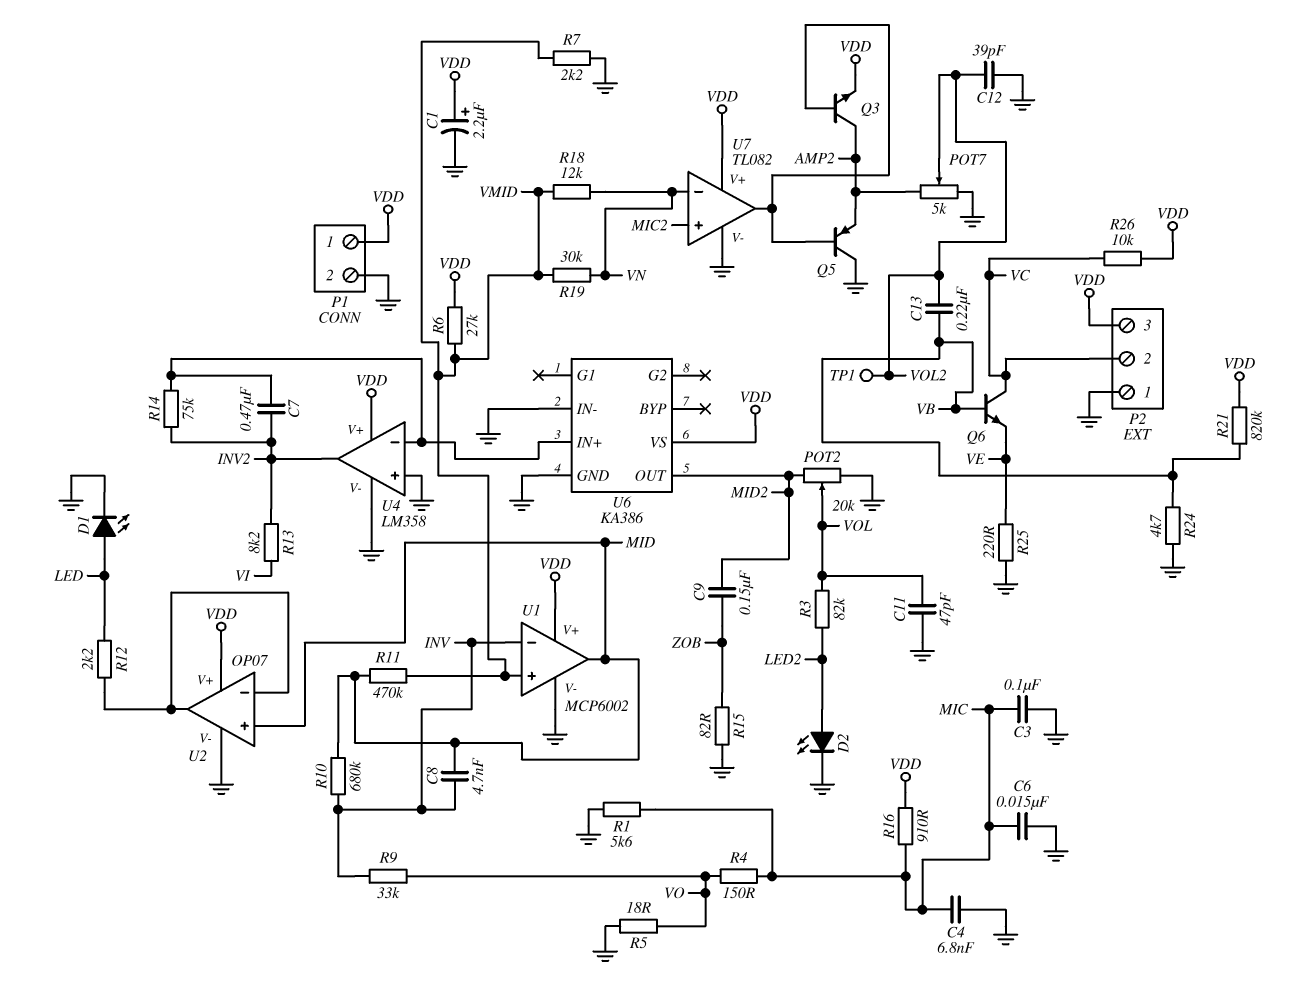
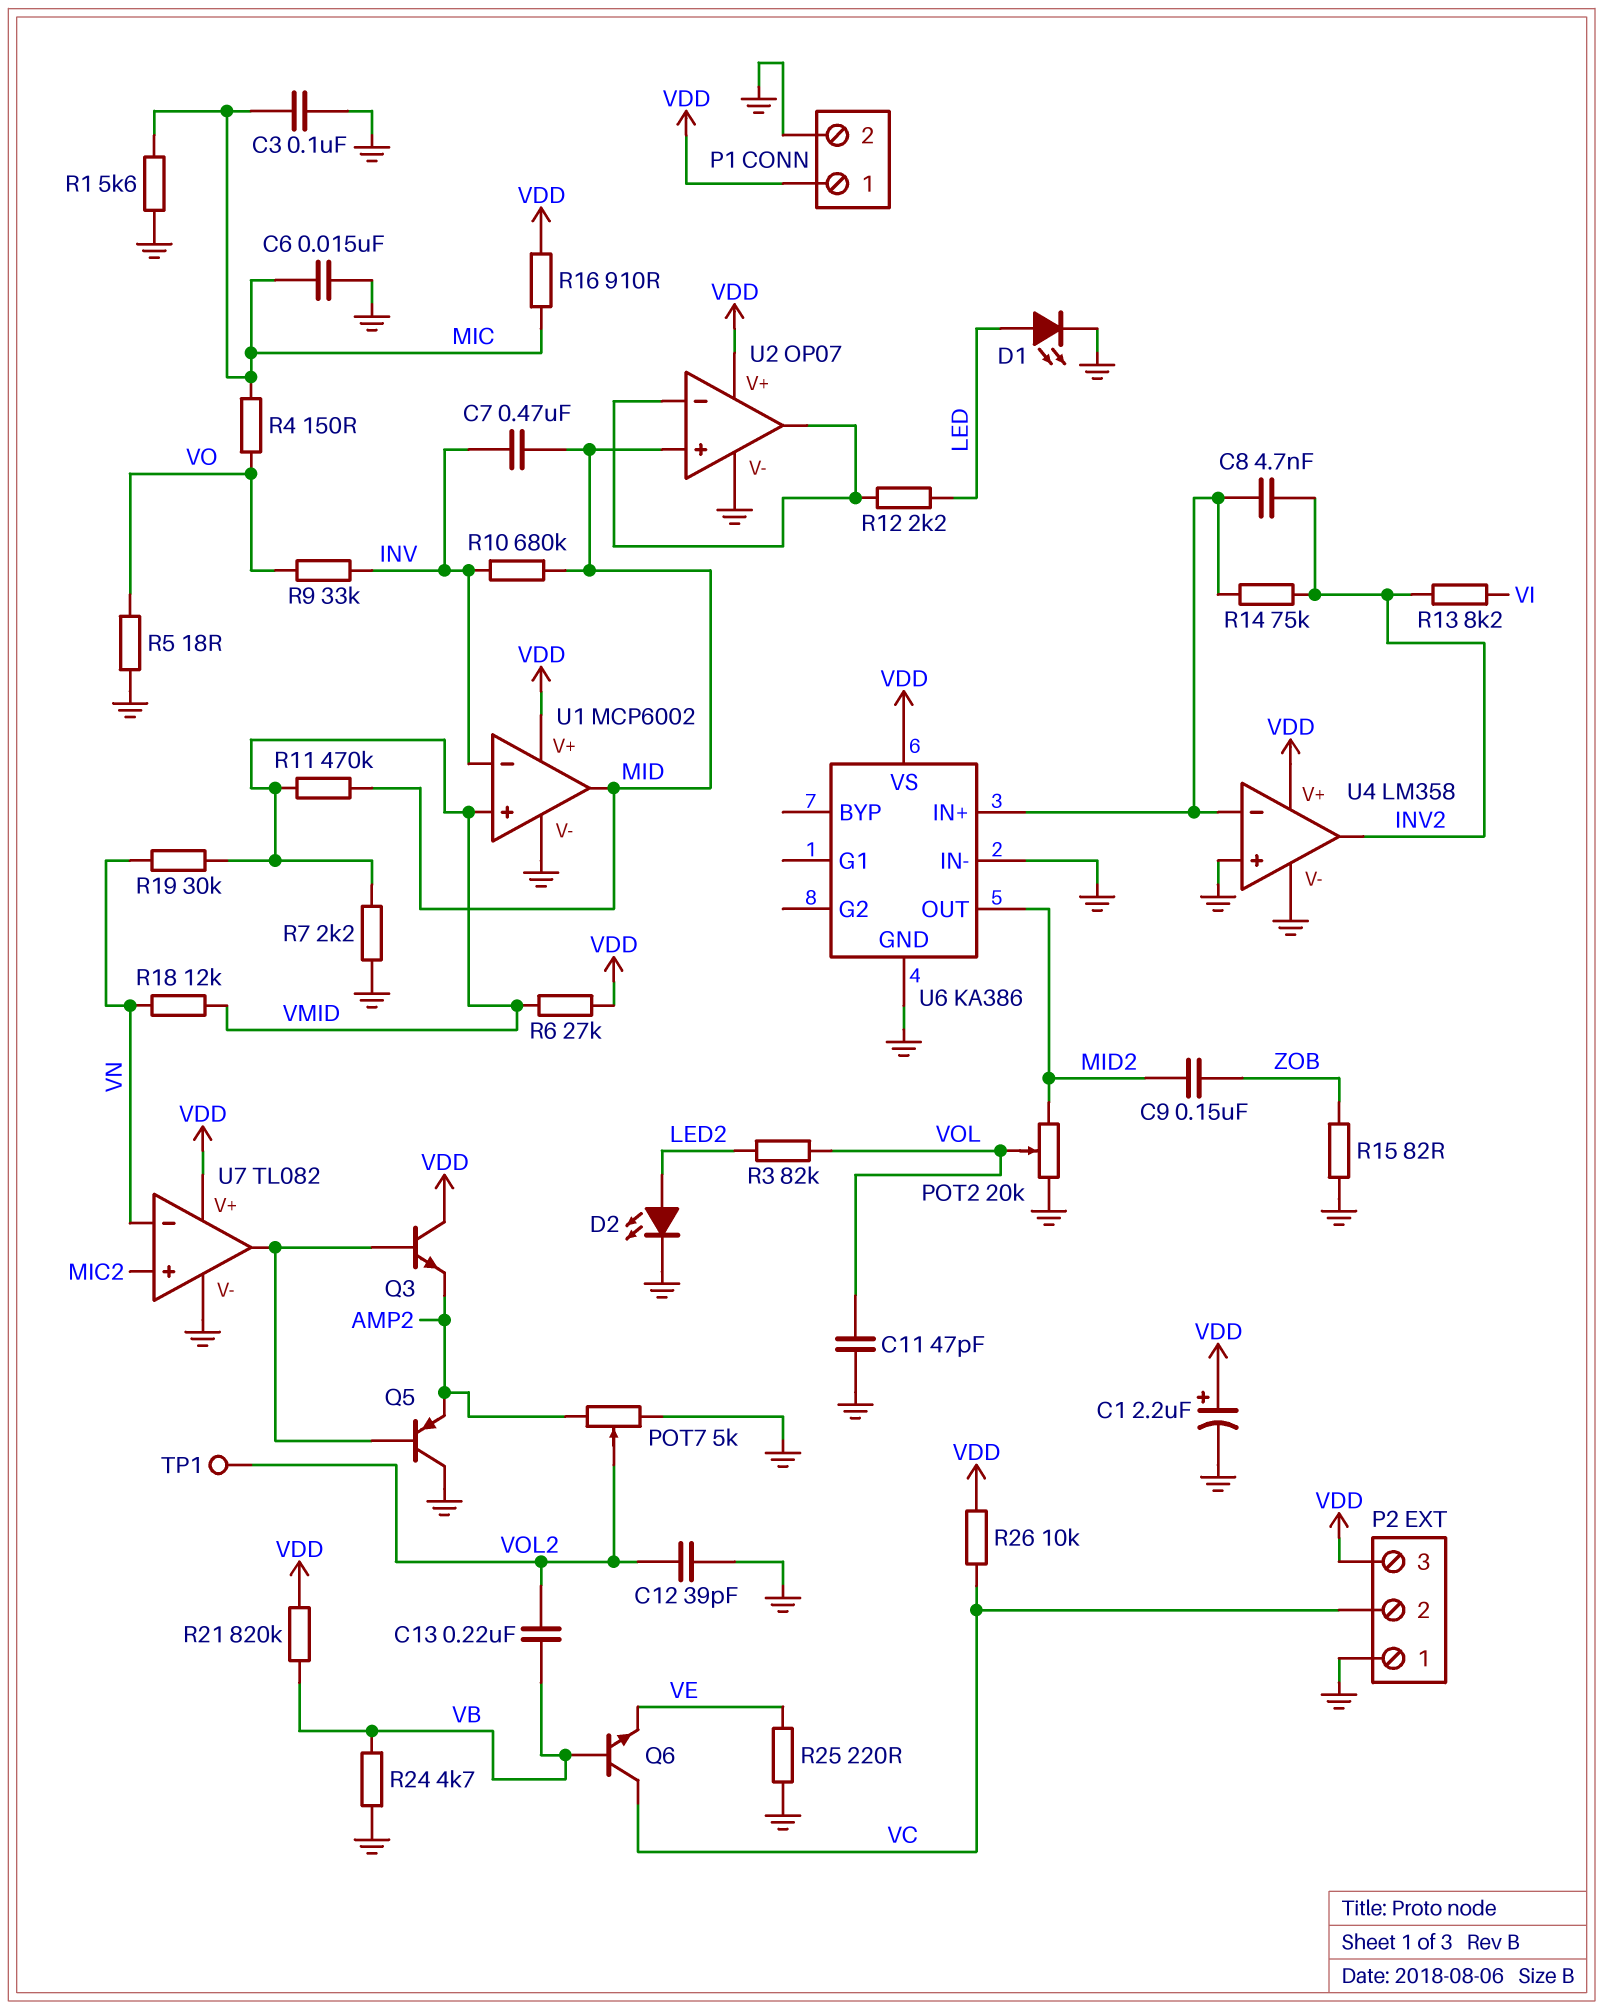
C4: 6.8nF (GND, MIC) -> none
C7: 470nF (INV2, U4/in-) -> 470nF (INV, MID)
C8: 4.7nF (INV, MID) -> 4.7nF (INV2, U4/in-)
Q3: NPN (B U7/out, C AMP2, E VDD) -> NPN (B U7/out, C VDD, E AMP2)

